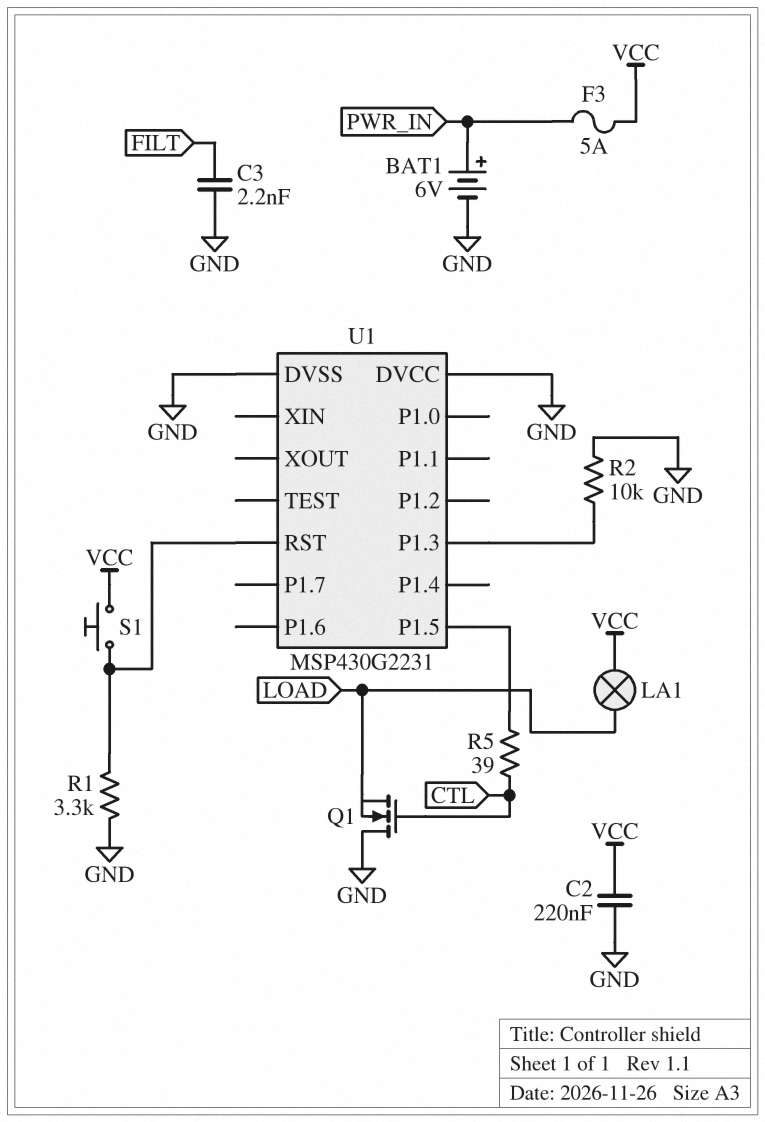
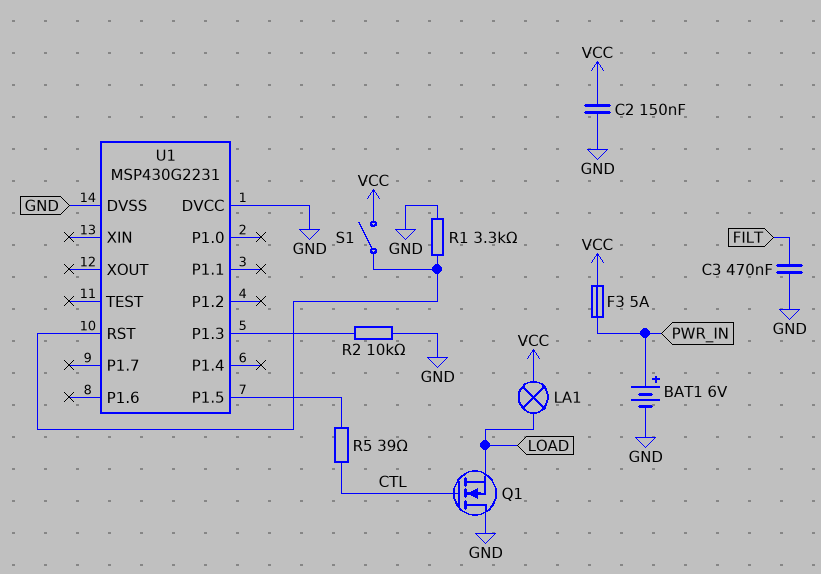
C2: 220nF (GND, VCC) -> 150nF (GND, VCC)
C3: 2.2nF (FILT, GND) -> 470nF (FILT, GND)
S1: button (U1/RST, VCC) -> switch (U1/RST, VCC)

